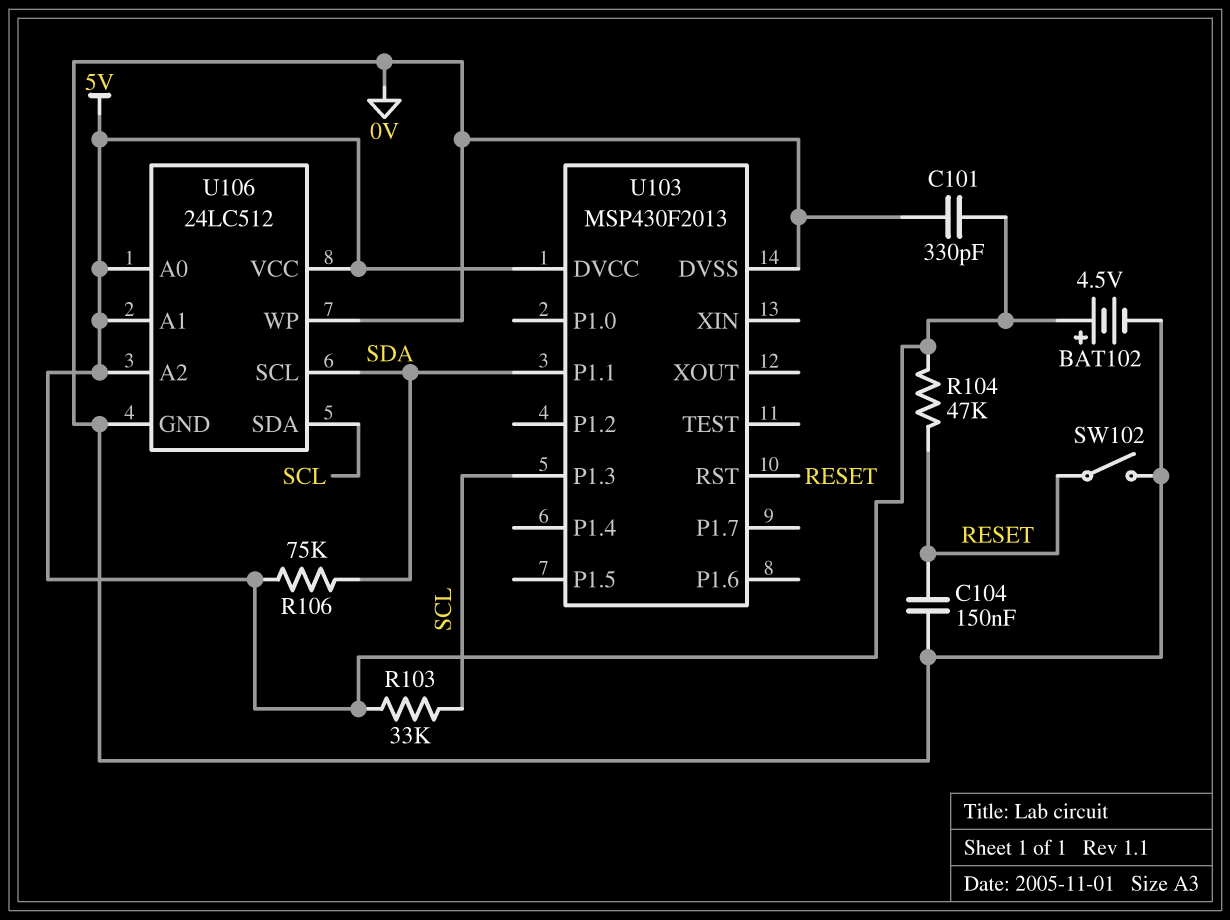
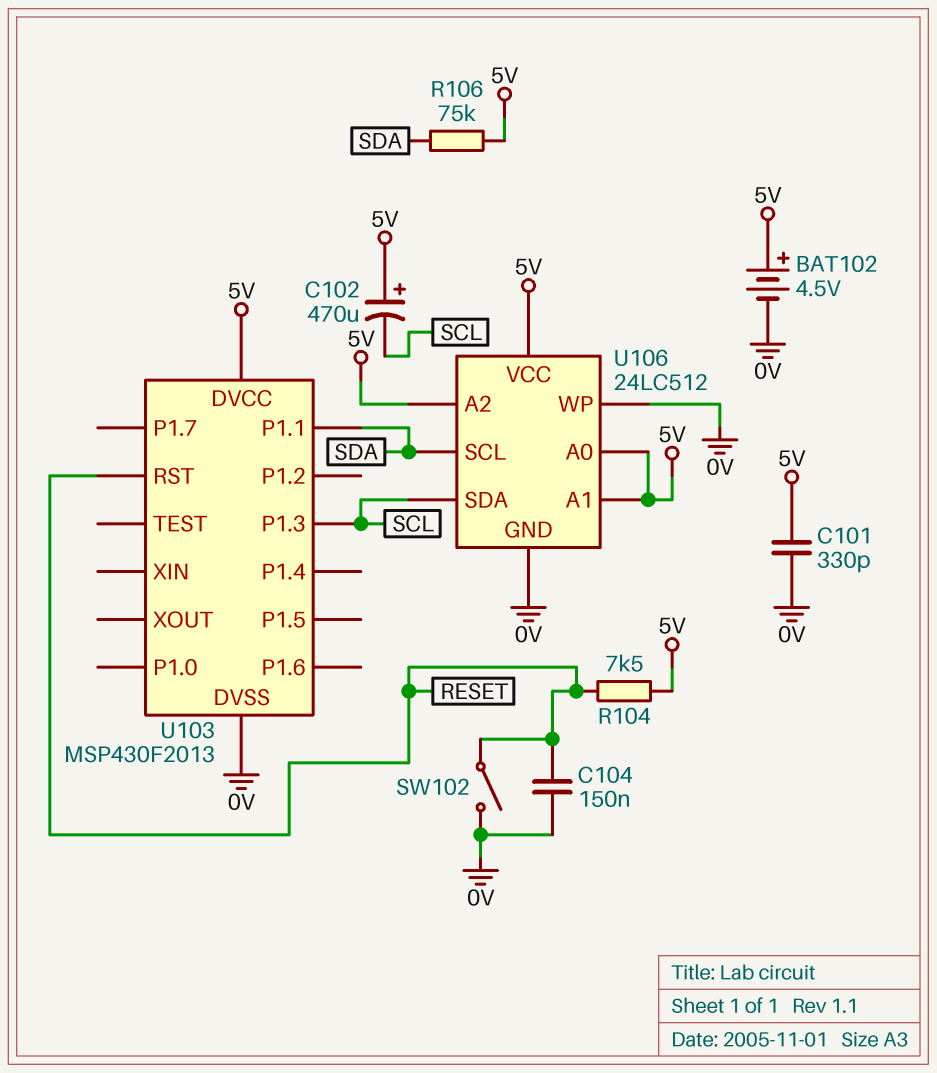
C102: none -> 470uF (plus 5V, minus SCL)
R103: 33k (5V, SCL) -> none
R104: 47k (5V, RESET) -> 7.5k (5V, RESET)

